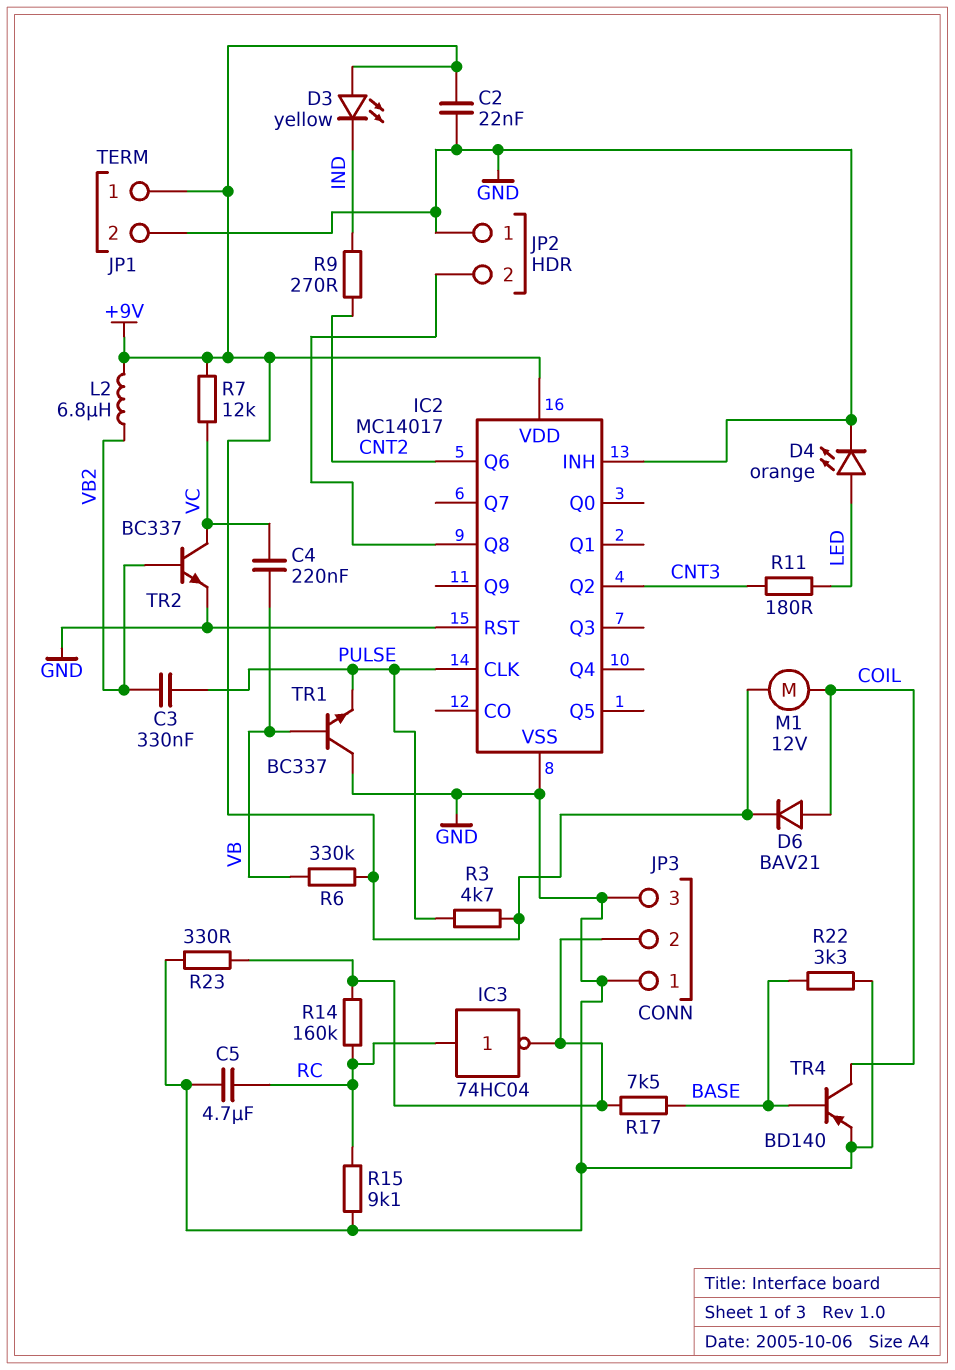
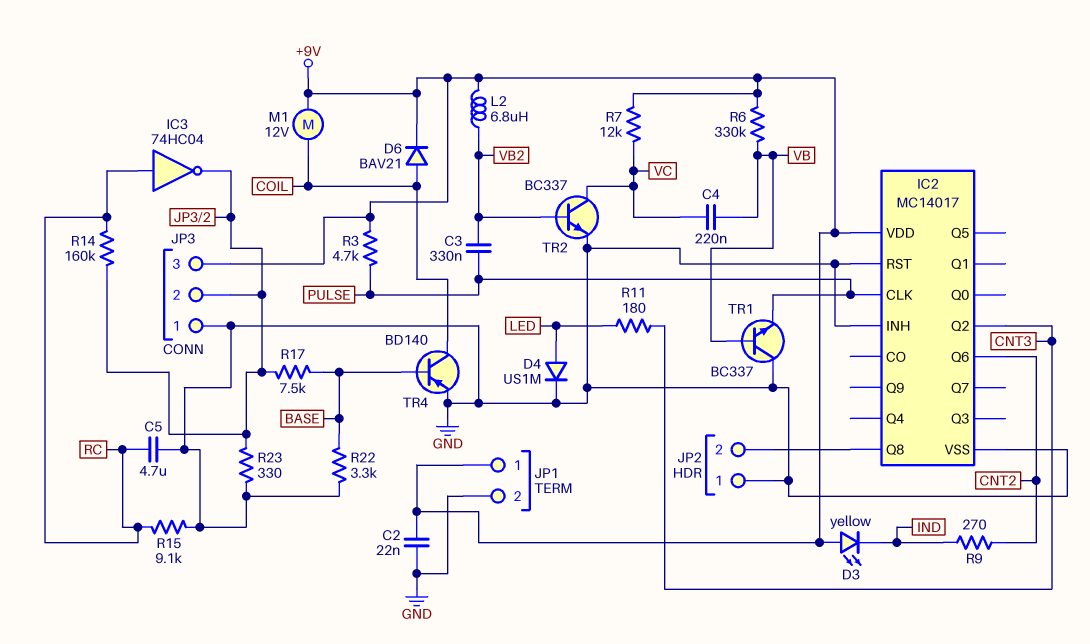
D4: LED orange (A LED, K GND) -> diode US1M (A LED, K GND)
JP3 pin 3: GND -> +9V

